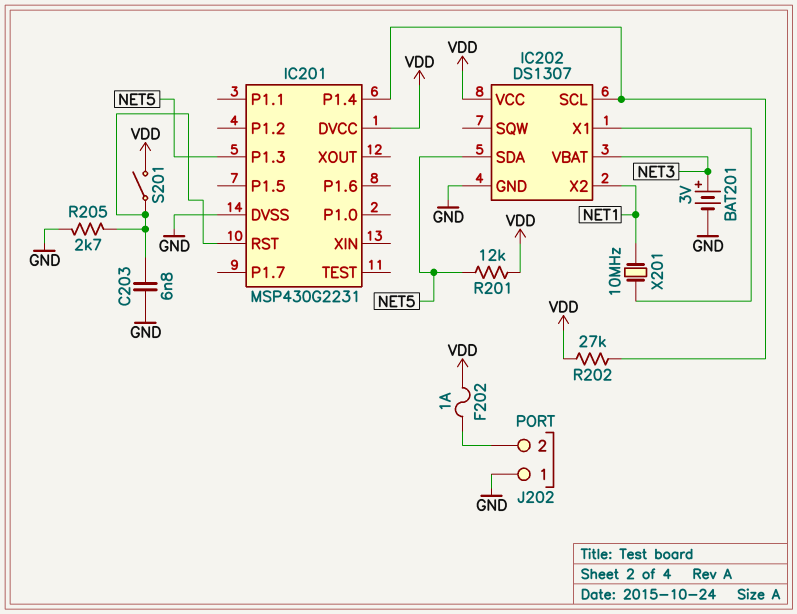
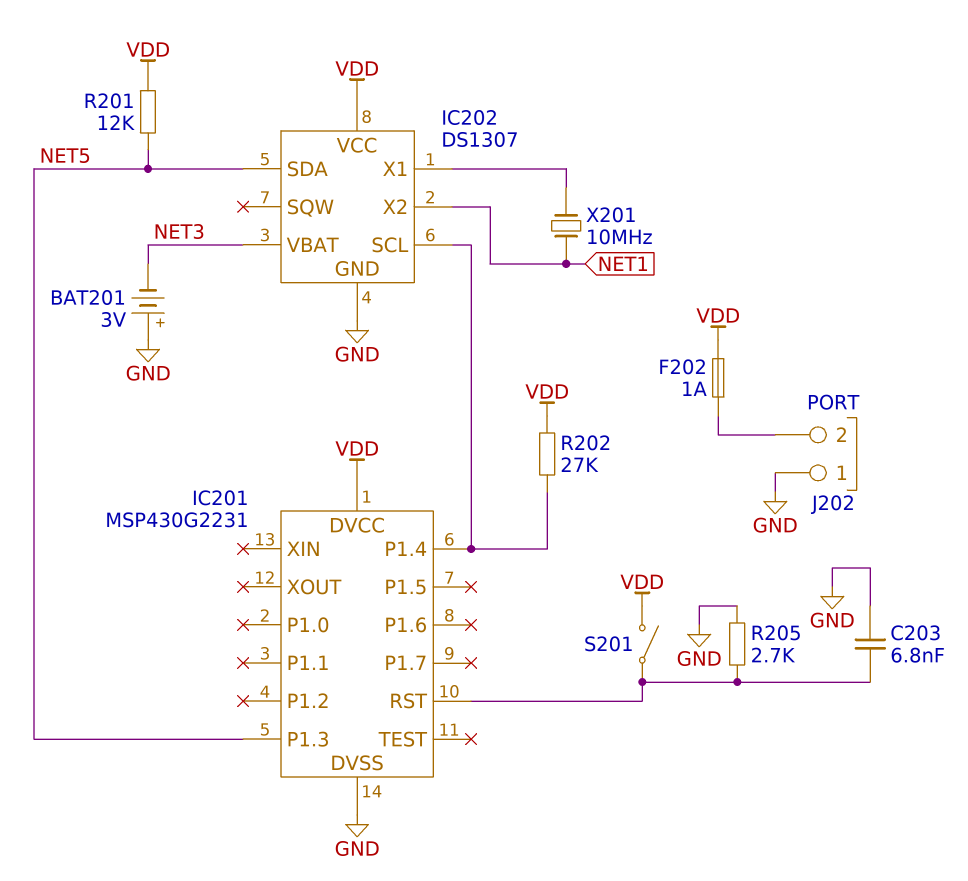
BAT201: 3V (plus NET3, minus GND) -> 3V (plus GND, minus NET3)

